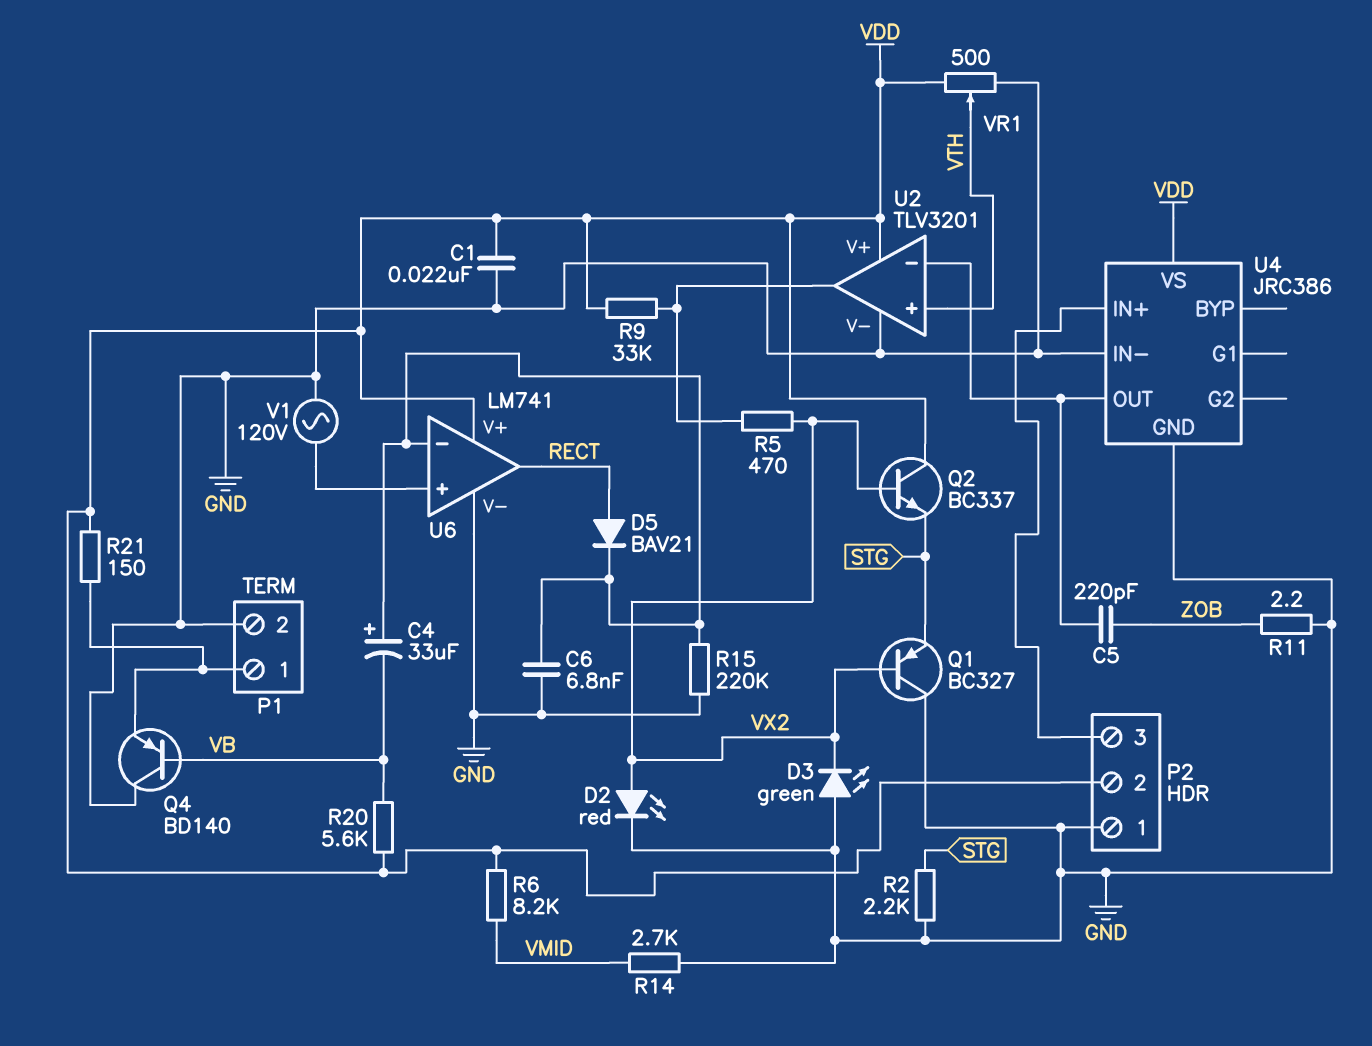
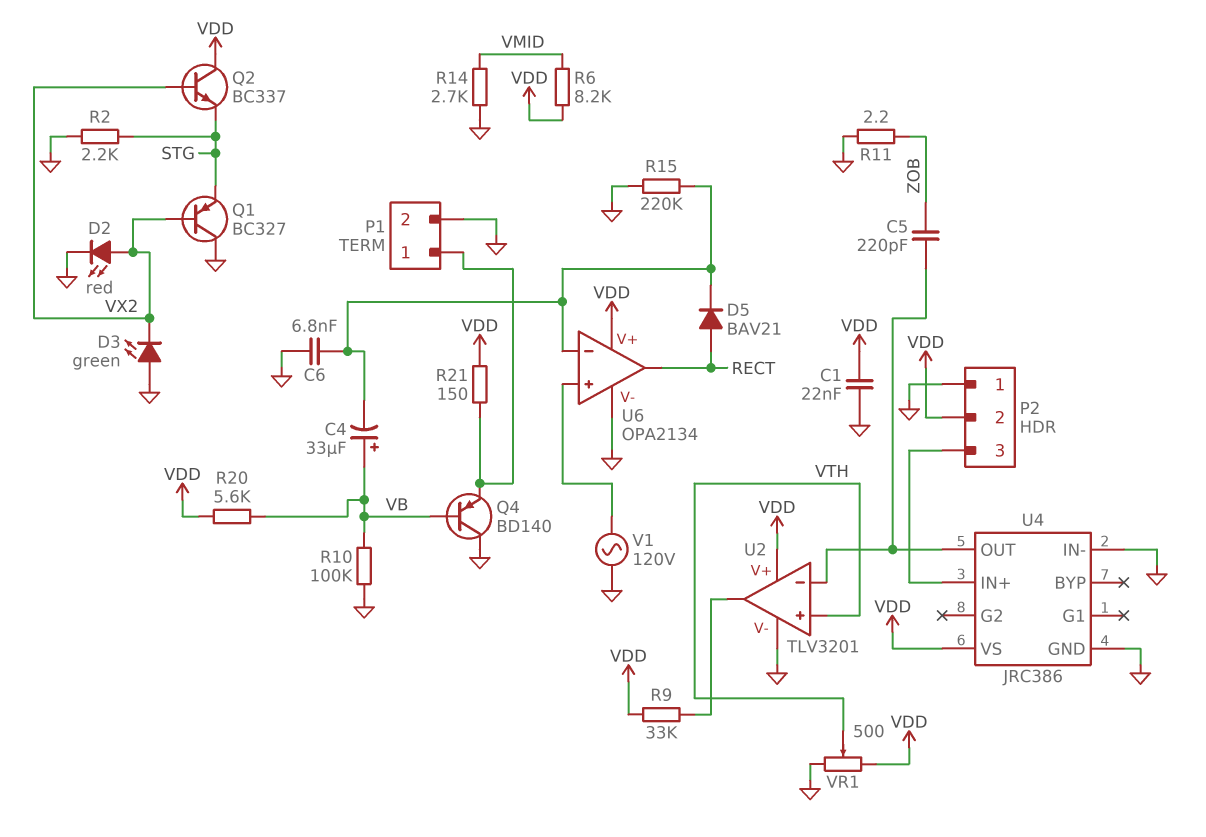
C4: 33uF (plus U6/in-, minus VB) -> 33uF (plus VB, minus U6/in-)
R5: 470 (U2/out, VX2) -> none
R10: none -> 100k (GND, VB)
U6: LM741 -> OPA2134

